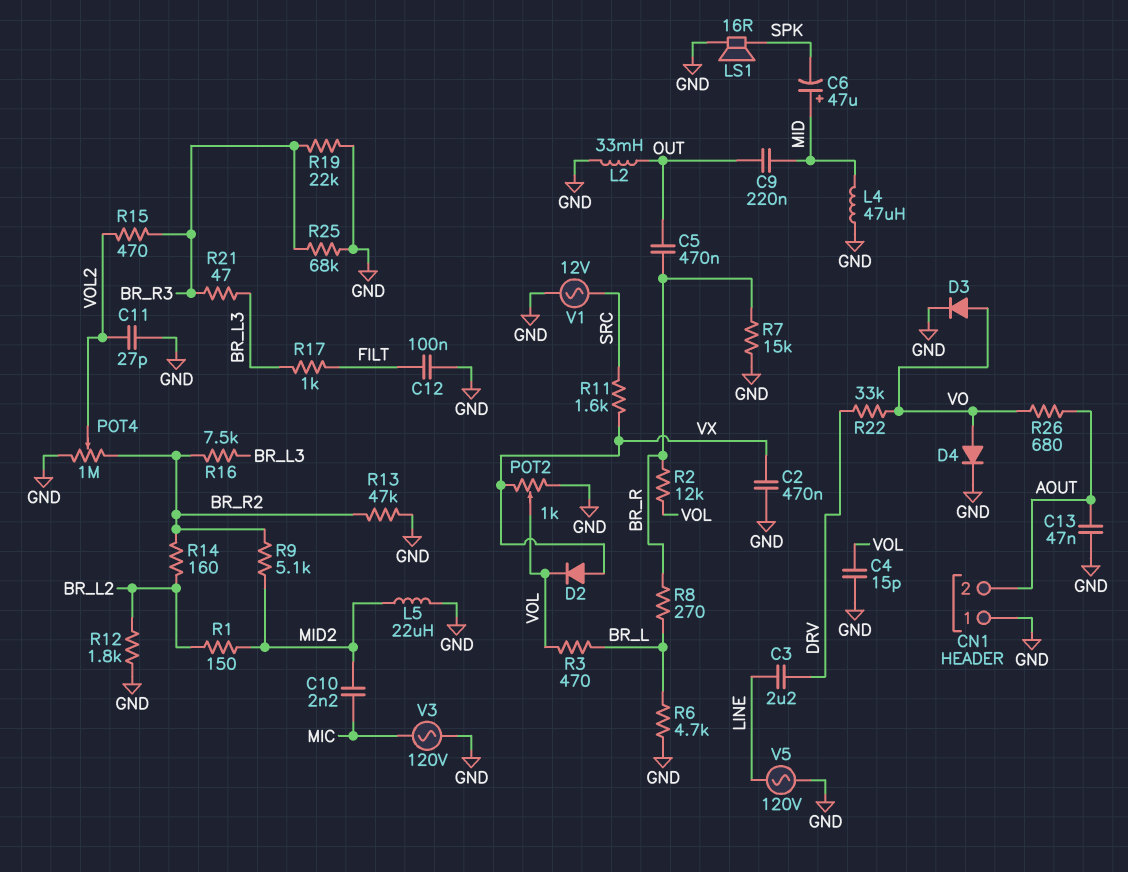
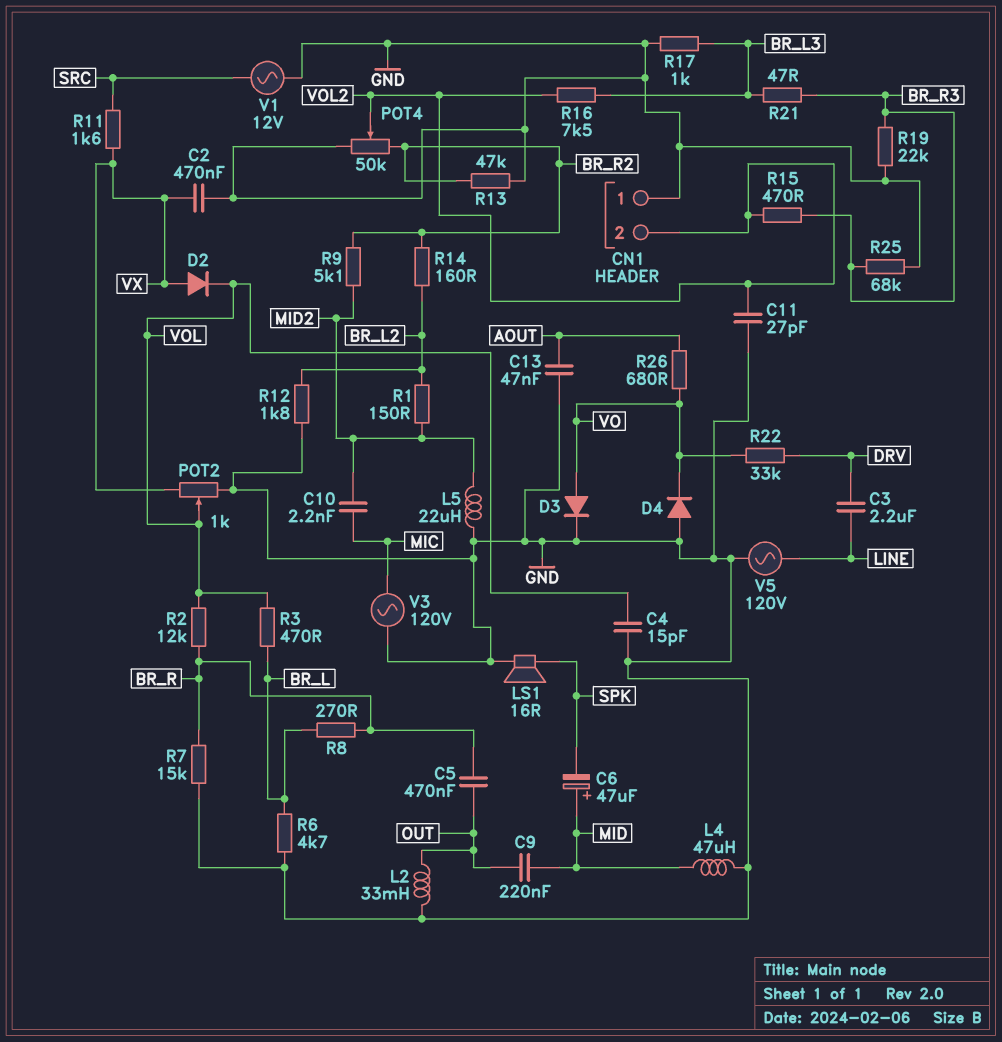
C12: 100nF (FILT, GND) -> none
CN1 pin 2: AOUT -> VOL2
D4: diode (A VO, K GND) -> diode (A GND, K VO)
POT4: 1M (BR_R2, GND, wiper VOL2) -> 50k (BR_R2, GND, wiper VOL2)
R16: 7.5k (BR_L3, BR_R2) -> 7.5k (BR_L3, VOL2)
R17: 1k (BR_L3, FILT) -> 1k (BR_L3, GND)

